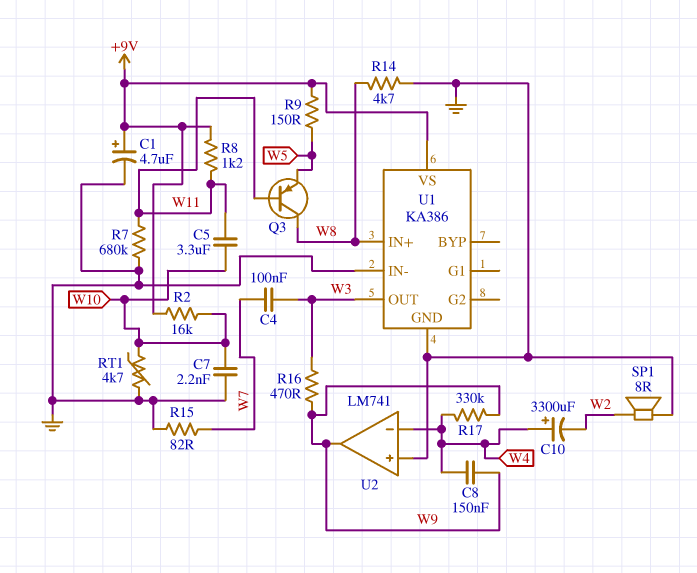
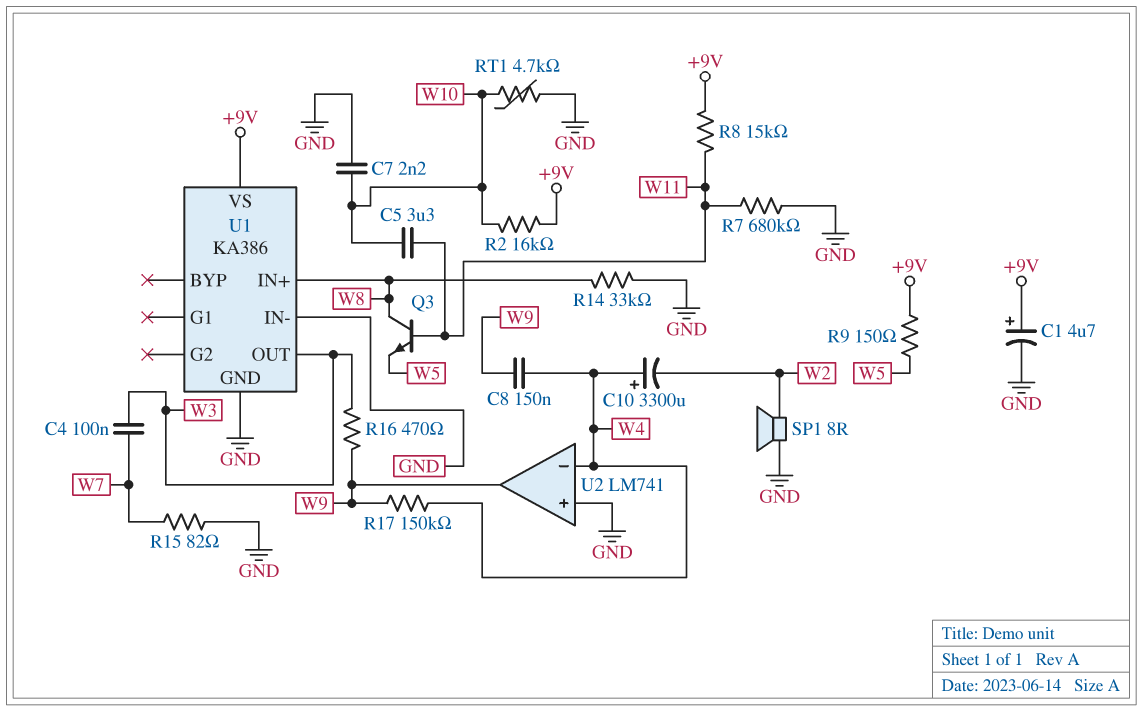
Q3: PNP (B W11, C W8, E W5) -> NPN (B W11, C W8, E W5)
R8: 1.2k (+9V, W11) -> 15k (+9V, W11)
R14: 4.7k (GND, W8) -> 33k (GND, W8)
R17: 330k (W4, W9) -> 150k (W4, W9)

